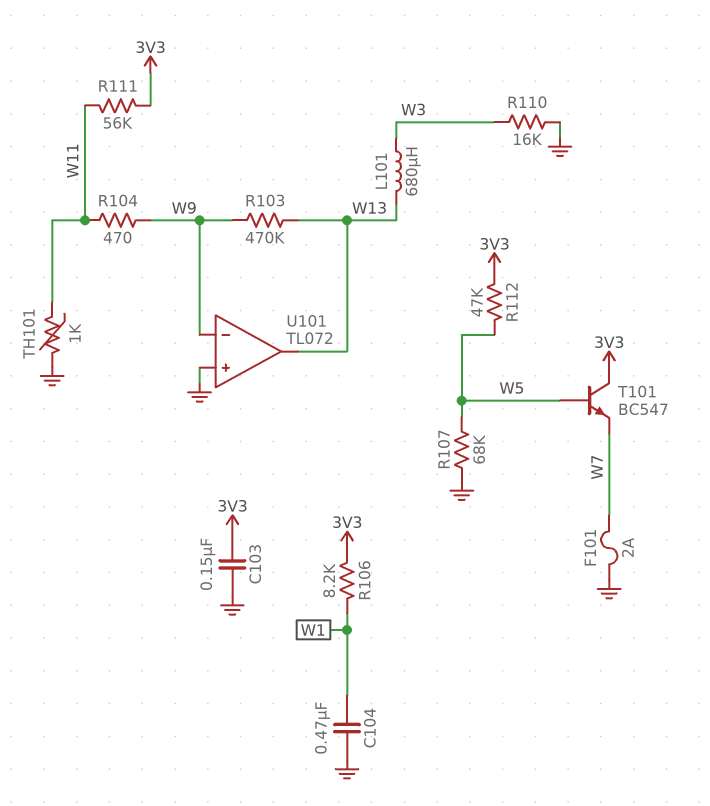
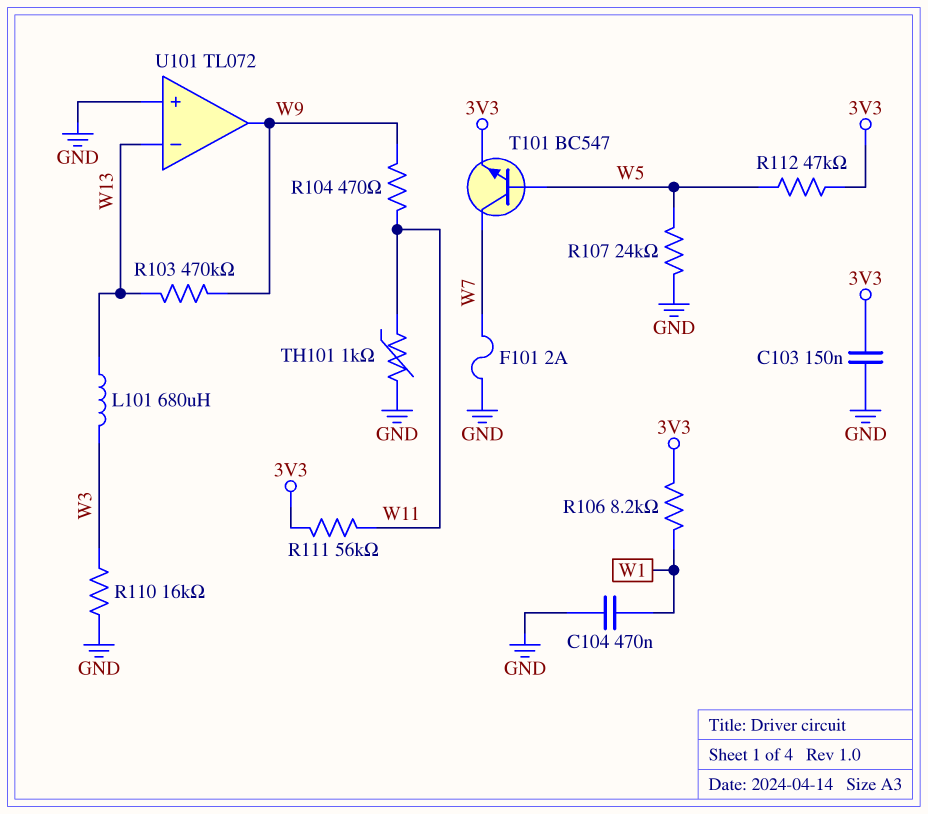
R107: 68k (GND, W5) -> 24k (GND, W5)
T101: NPN BC547 (B W5, C 3V3, E W7) -> NPN BC547 (B W5, C W7, E 3V3)
U101 pin in-: W9 -> W13
U101 pin out: W13 -> W9

